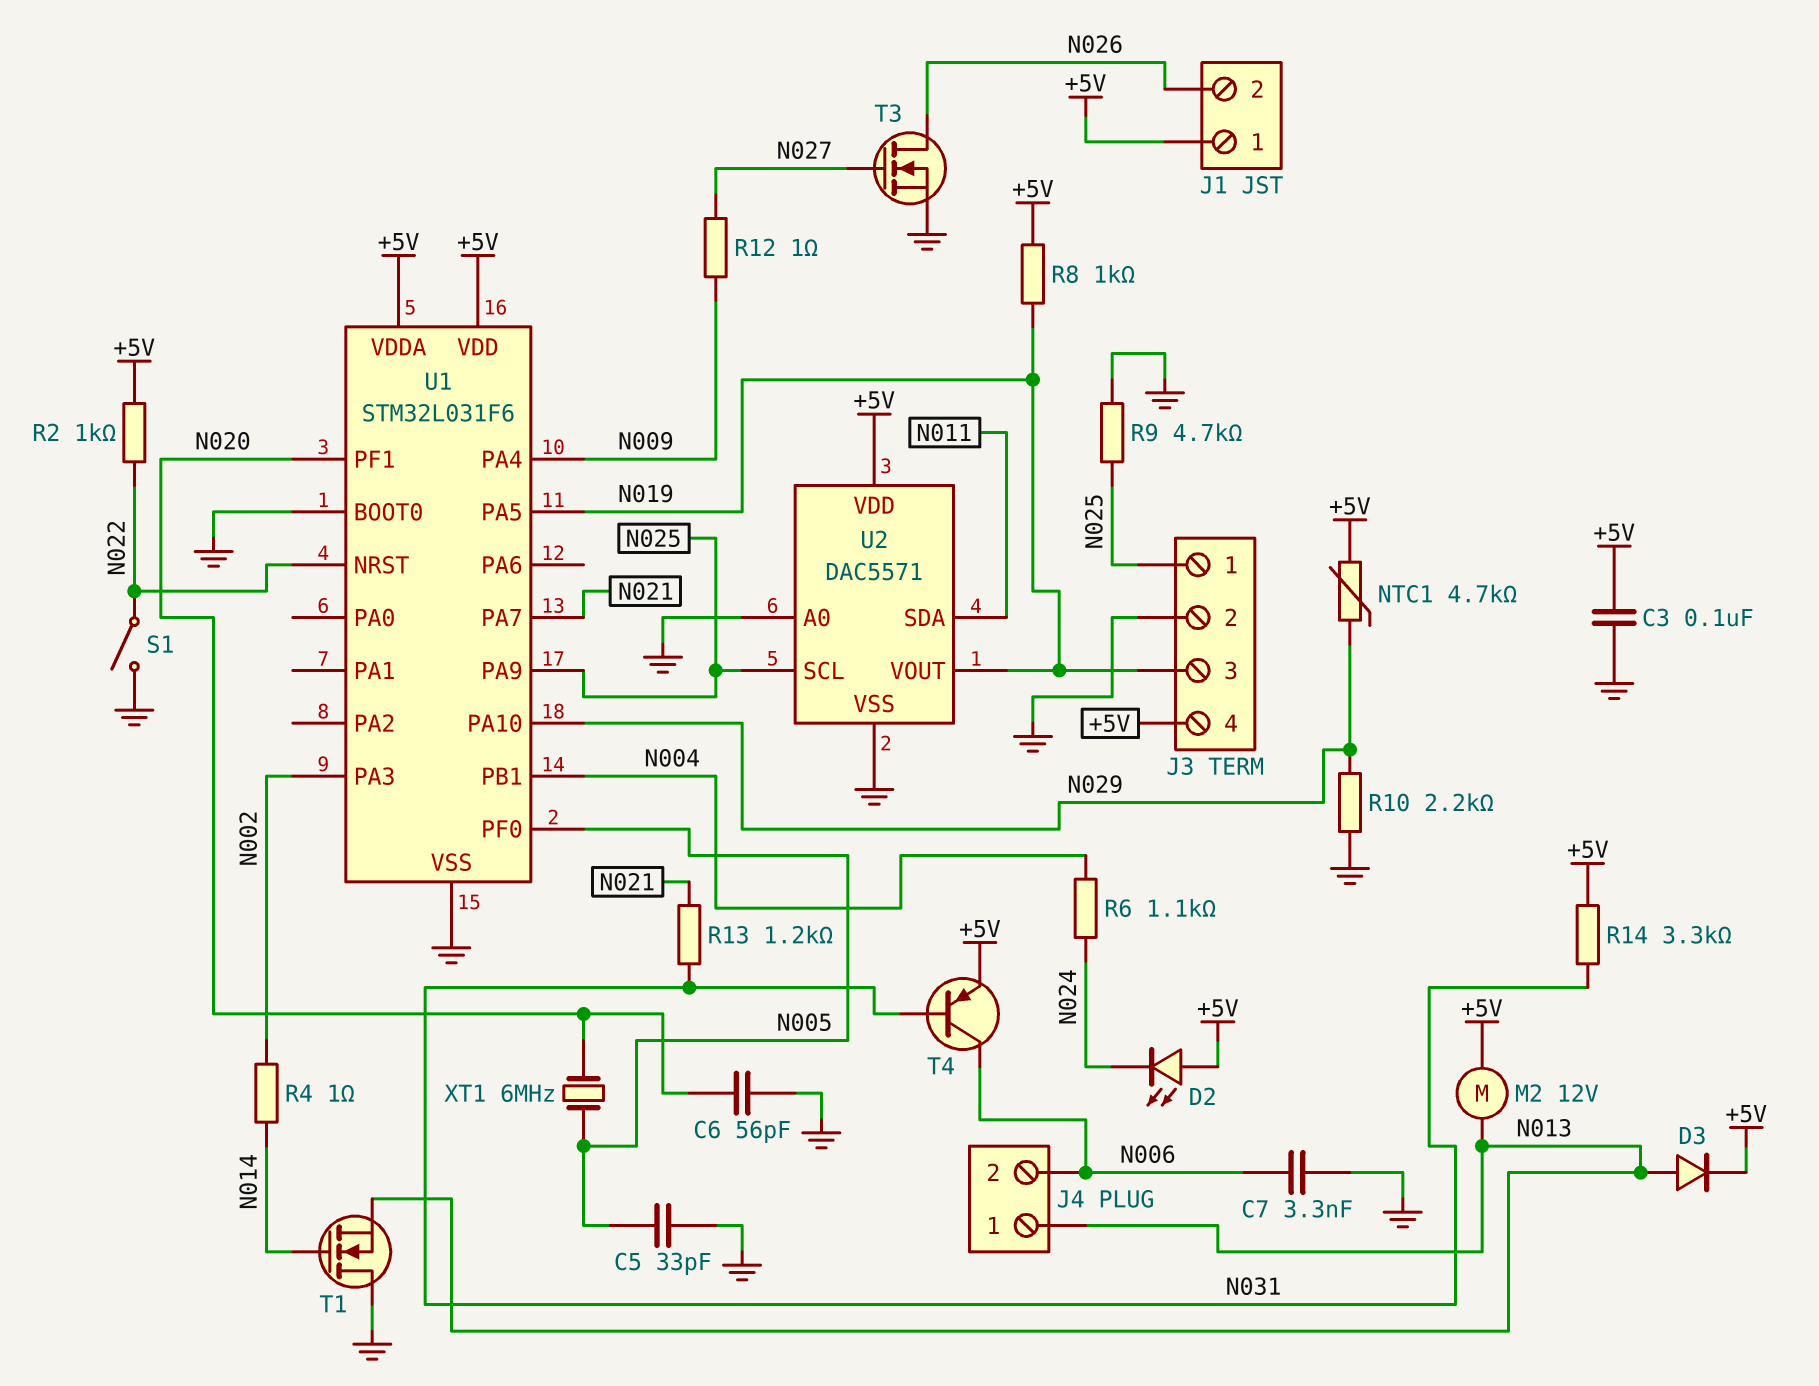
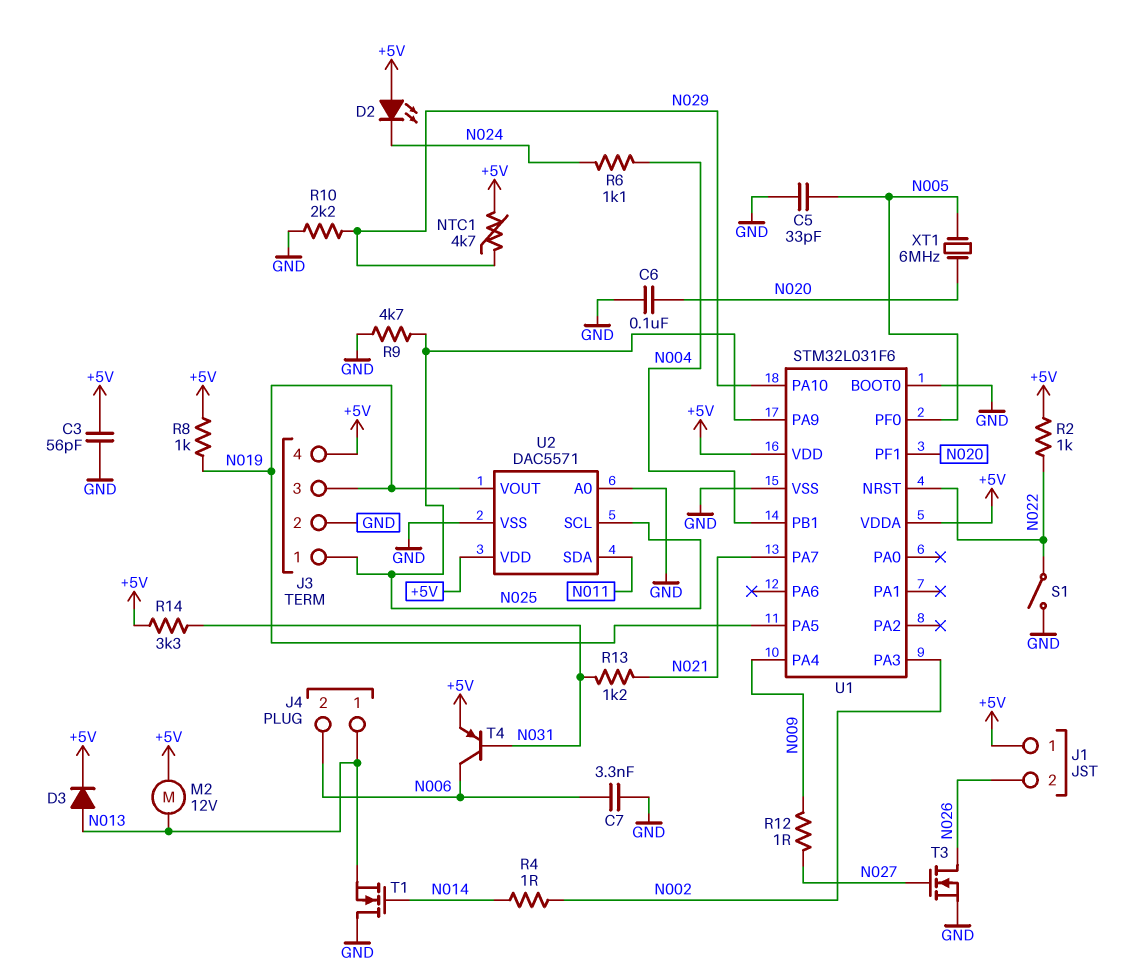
C3: 100nF (+5V, GND) -> 56pF (+5V, GND)
C6: 56pF (GND, N020) -> 100nF (GND, N020)

